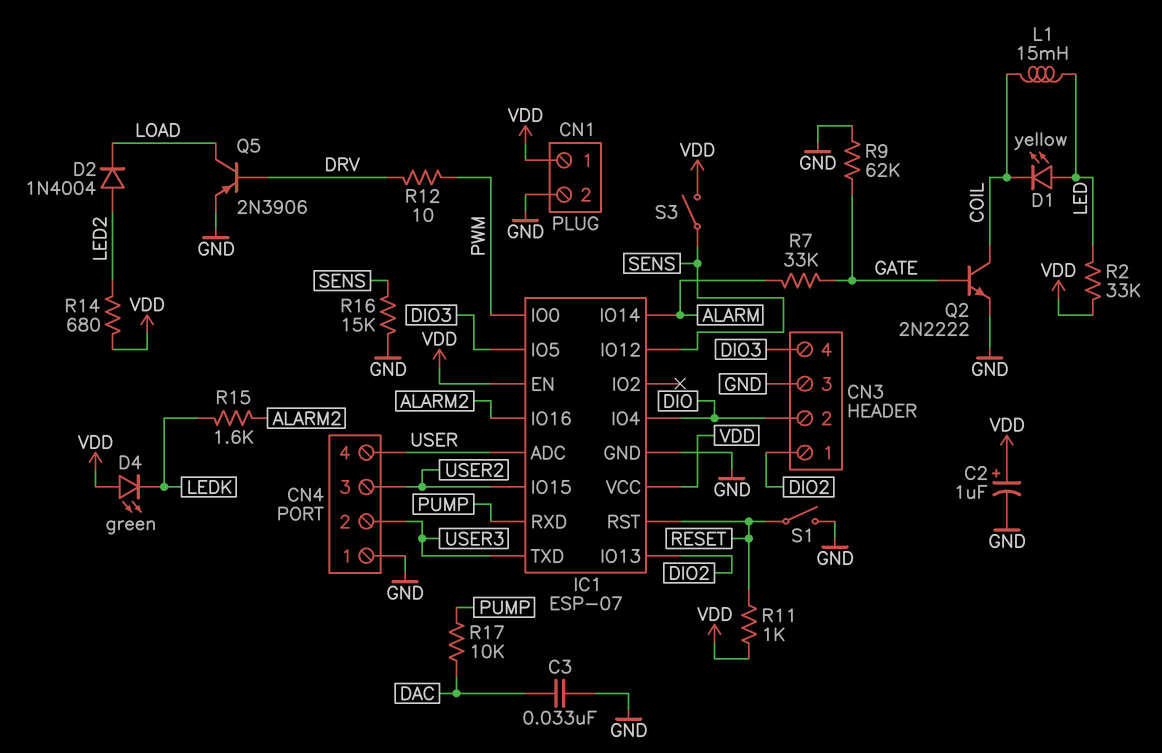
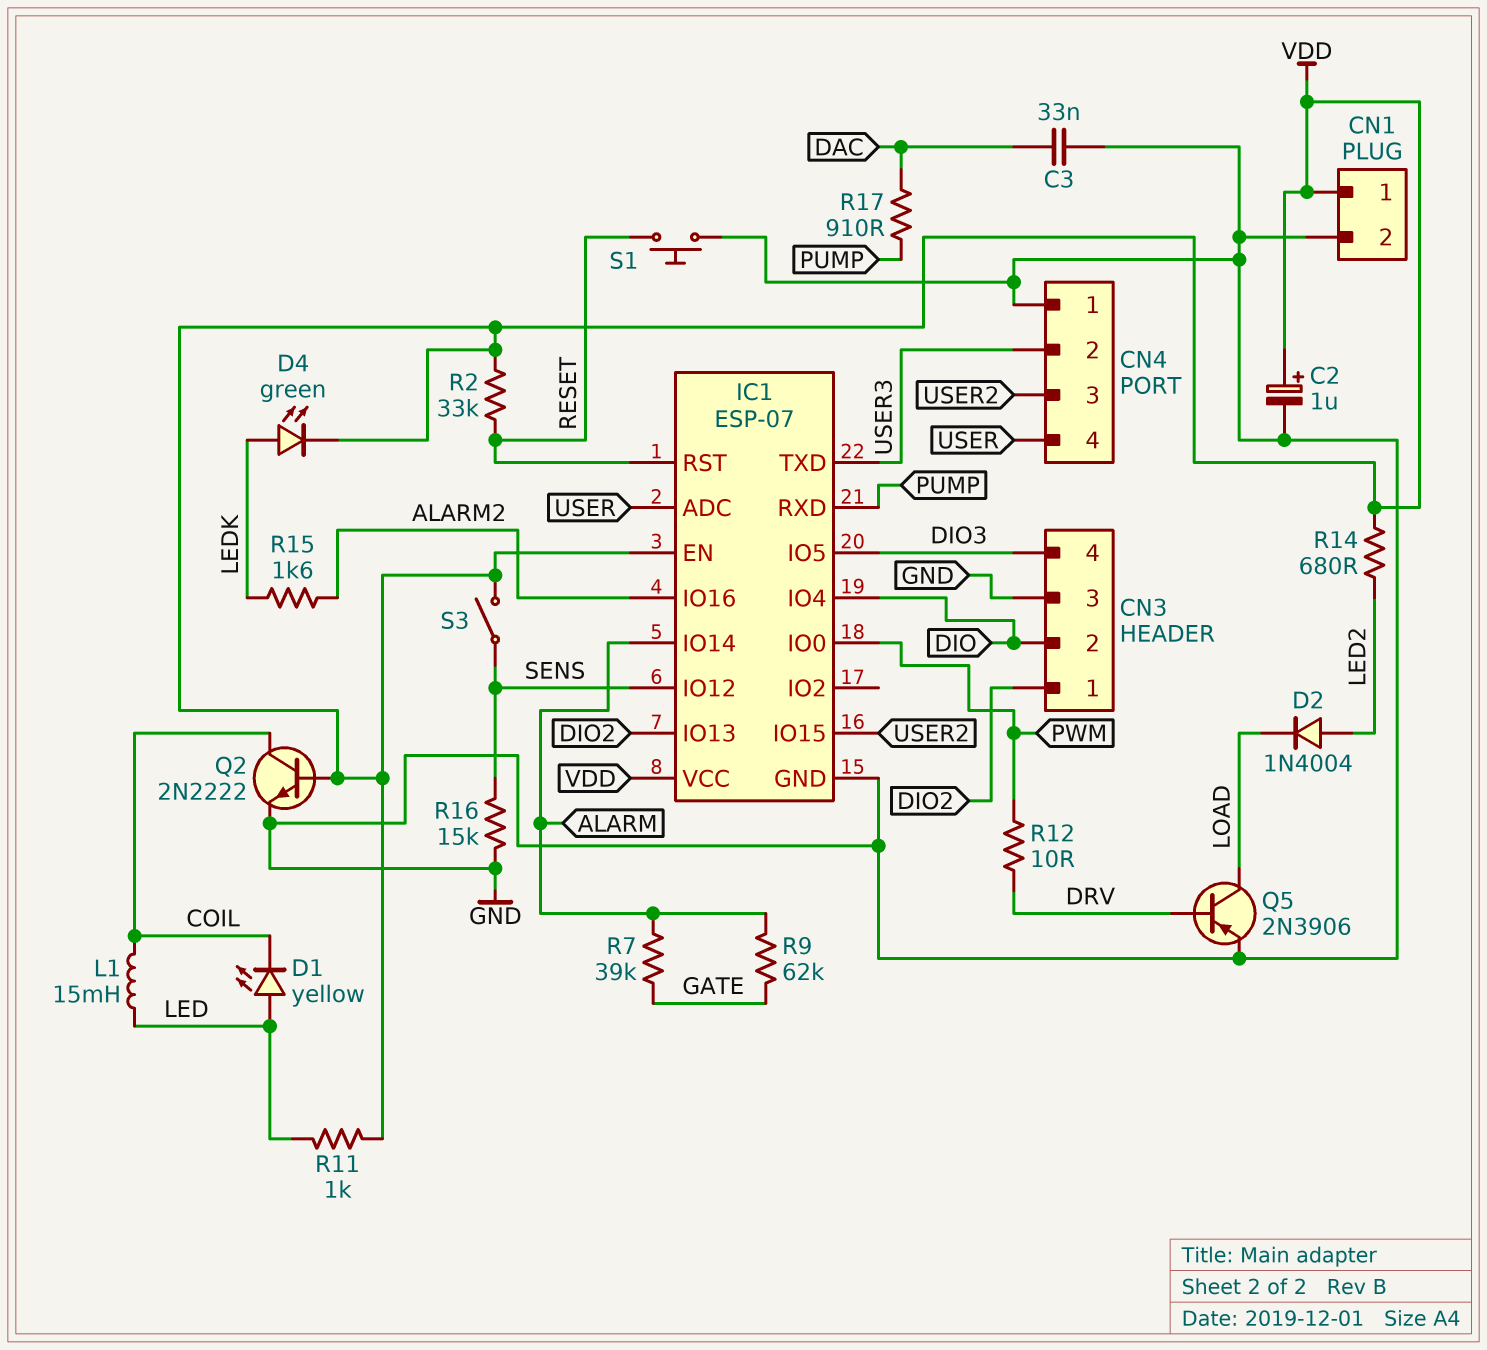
D4: LED green (A VDD, K LEDK) -> LED green (A LEDK, K VDD)
Q2: NPN 2N2222 (B GATE, C COIL, E GND) -> NPN 2N2222 (B VDD, C COIL, E GND)
R2: 33k (LED, VDD) -> 33k (RESET, VDD)
R7: 33k (ALARM, GATE) -> 39k (ALARM, GATE)
R9: 62k (GATE, GND) -> 62k (ALARM, GATE)
R11: 1k (RESET, VDD) -> 1k (LED, VDD)
R17: 10k (DAC, PUMP) -> 910 (DAC, PUMP)
S1: switch (GND, RESET) -> button (GND, RESET)

